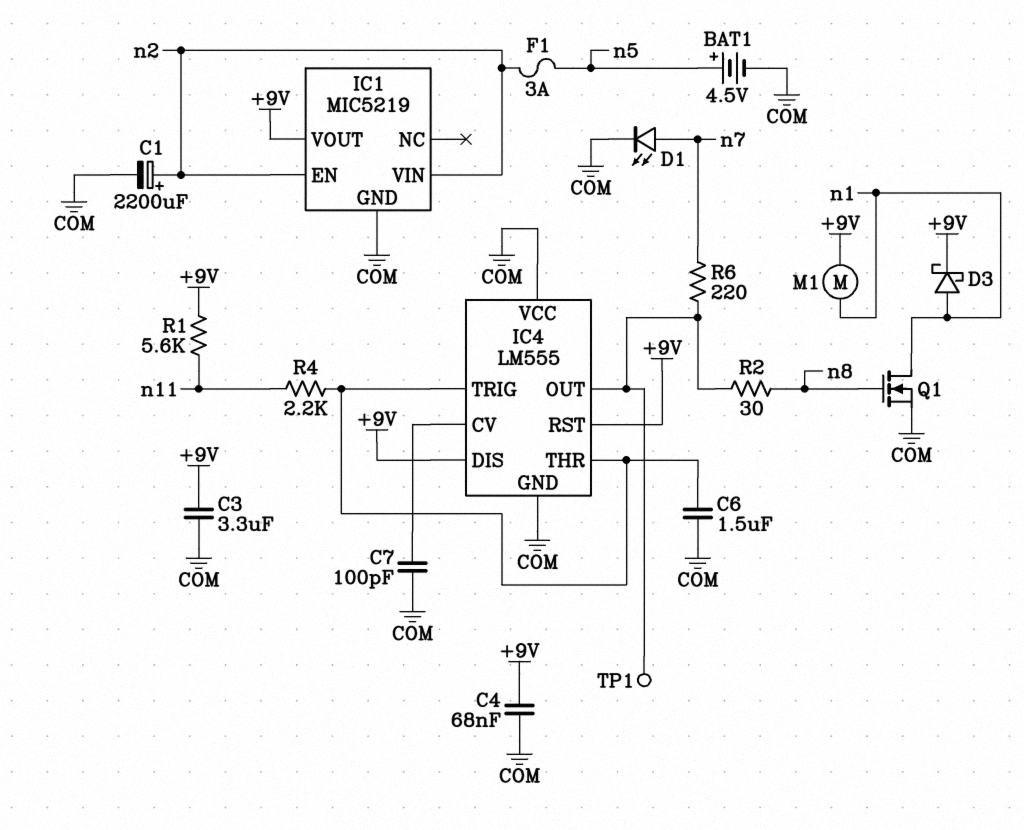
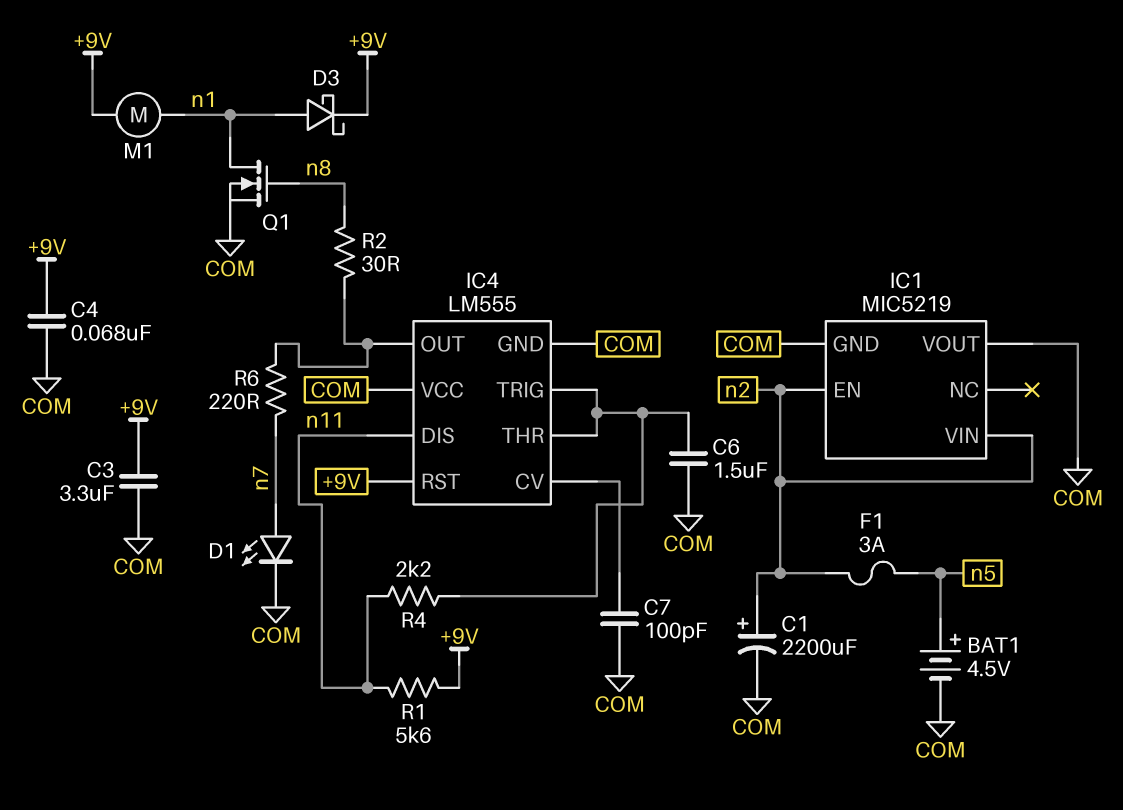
IC1 pin VOUT: +9V -> COM
IC4 pin DIS: +9V -> n11
TP1: test point (IC4/OUT) -> none

